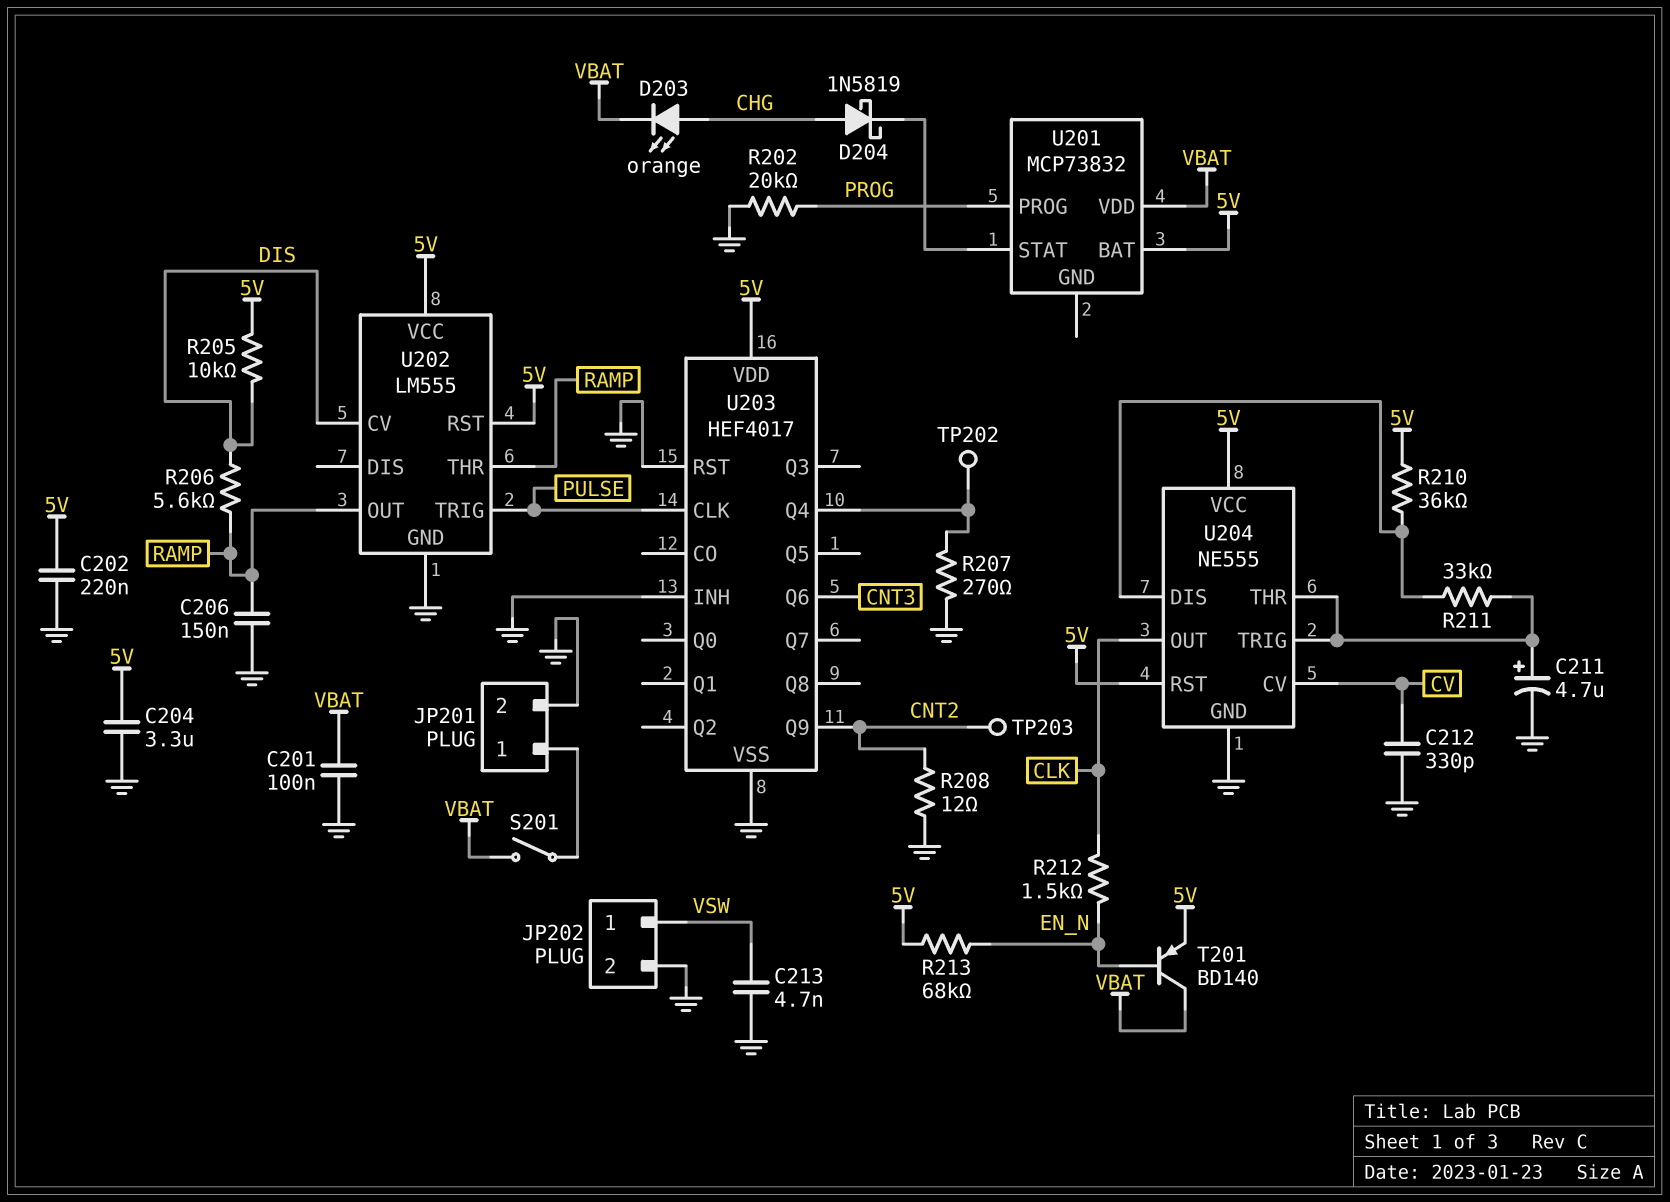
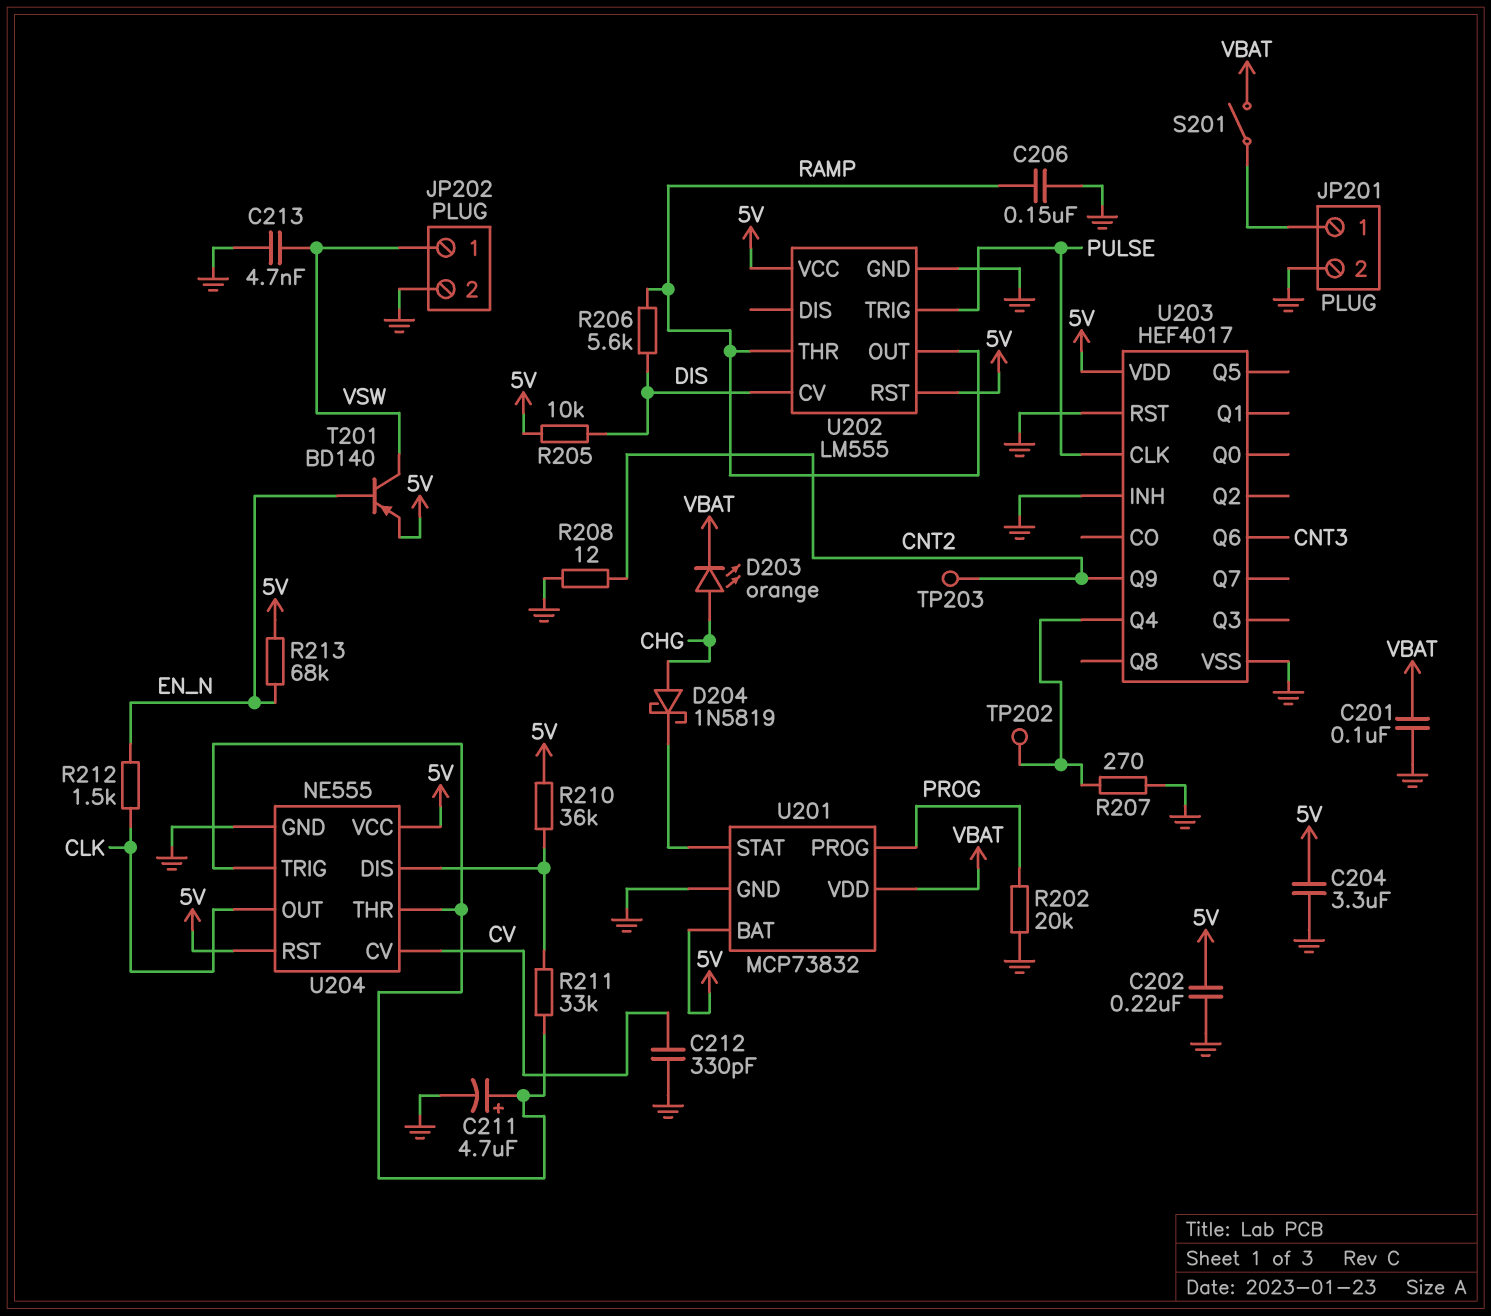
T201: PNP BD140 (B EN_N, C VBAT, E 5V) -> PNP BD140 (B EN_N, C VSW, E 5V)
U201 pin GND: none -> GND

